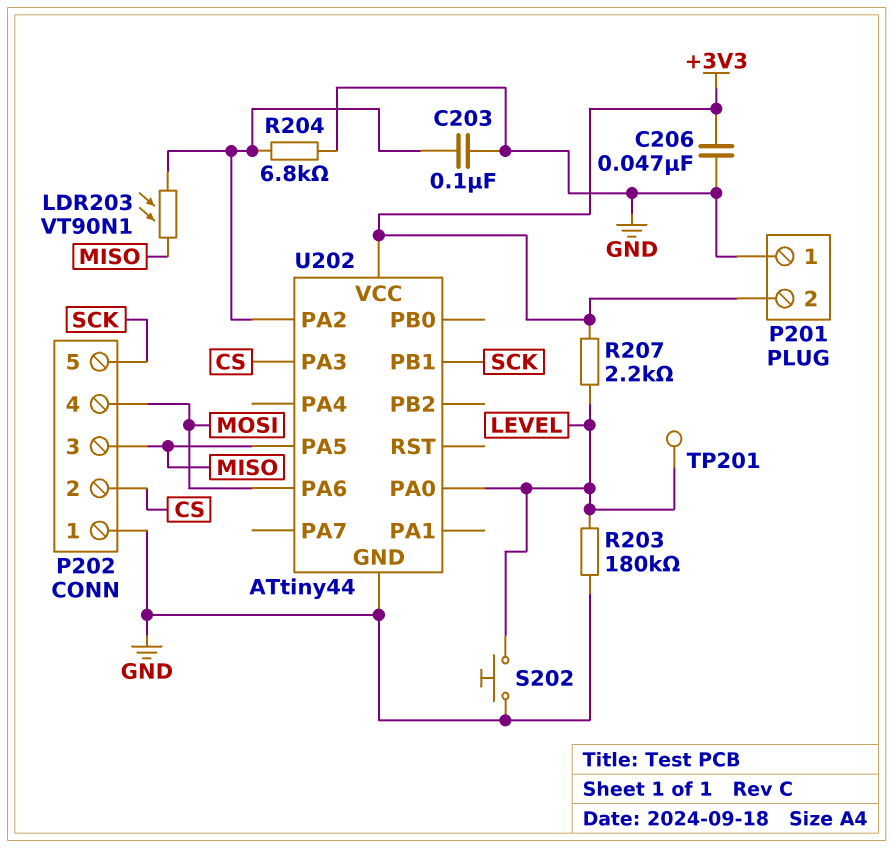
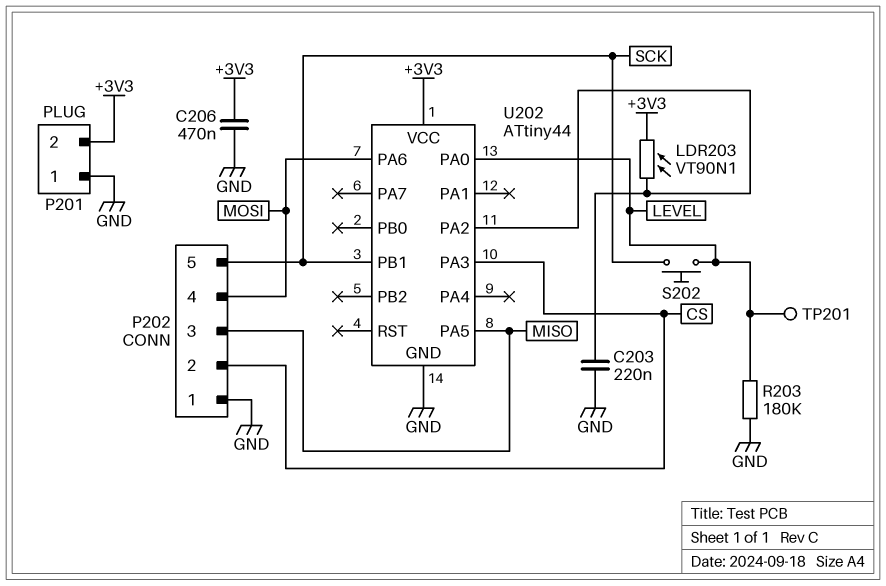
C203: 100nF (GND, U202/PA2) -> 220nF (GND, U202/PA2)
C206: 47nF (+3V3, GND) -> 470nF (+3V3, GND)
LDR203: VT90N1 (MISO, U202/PA2) -> VT90N1 (+3V3, U202/PA2)
R204: 6.8k (GND, U202/PA2) -> none
R207: 2.2k (+3V3, LEVEL) -> none
S202: button (GND, LEVEL) -> button (LEVEL, SCK)

